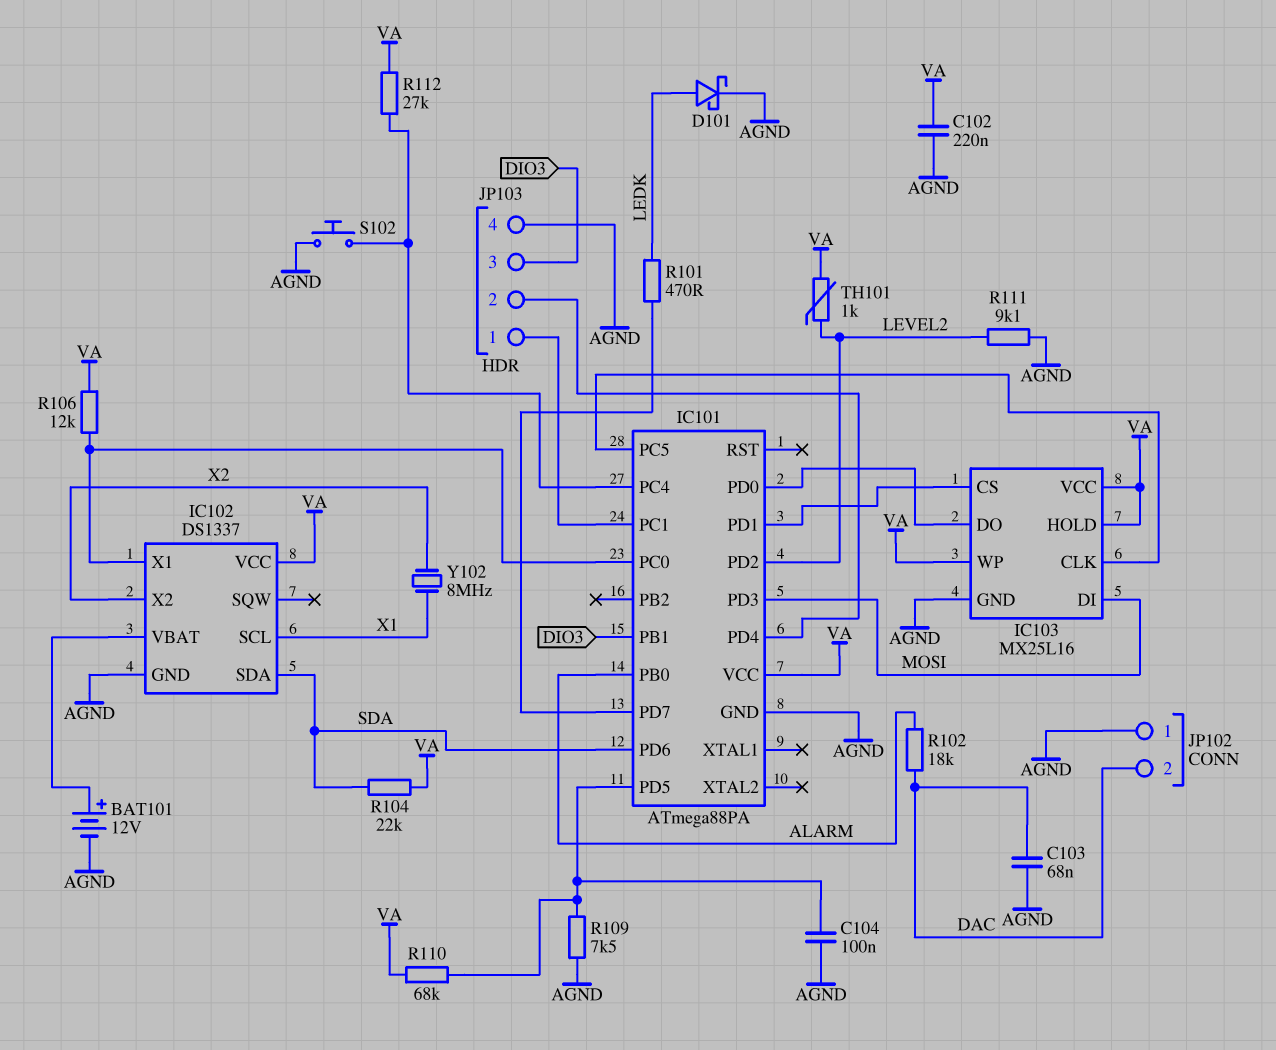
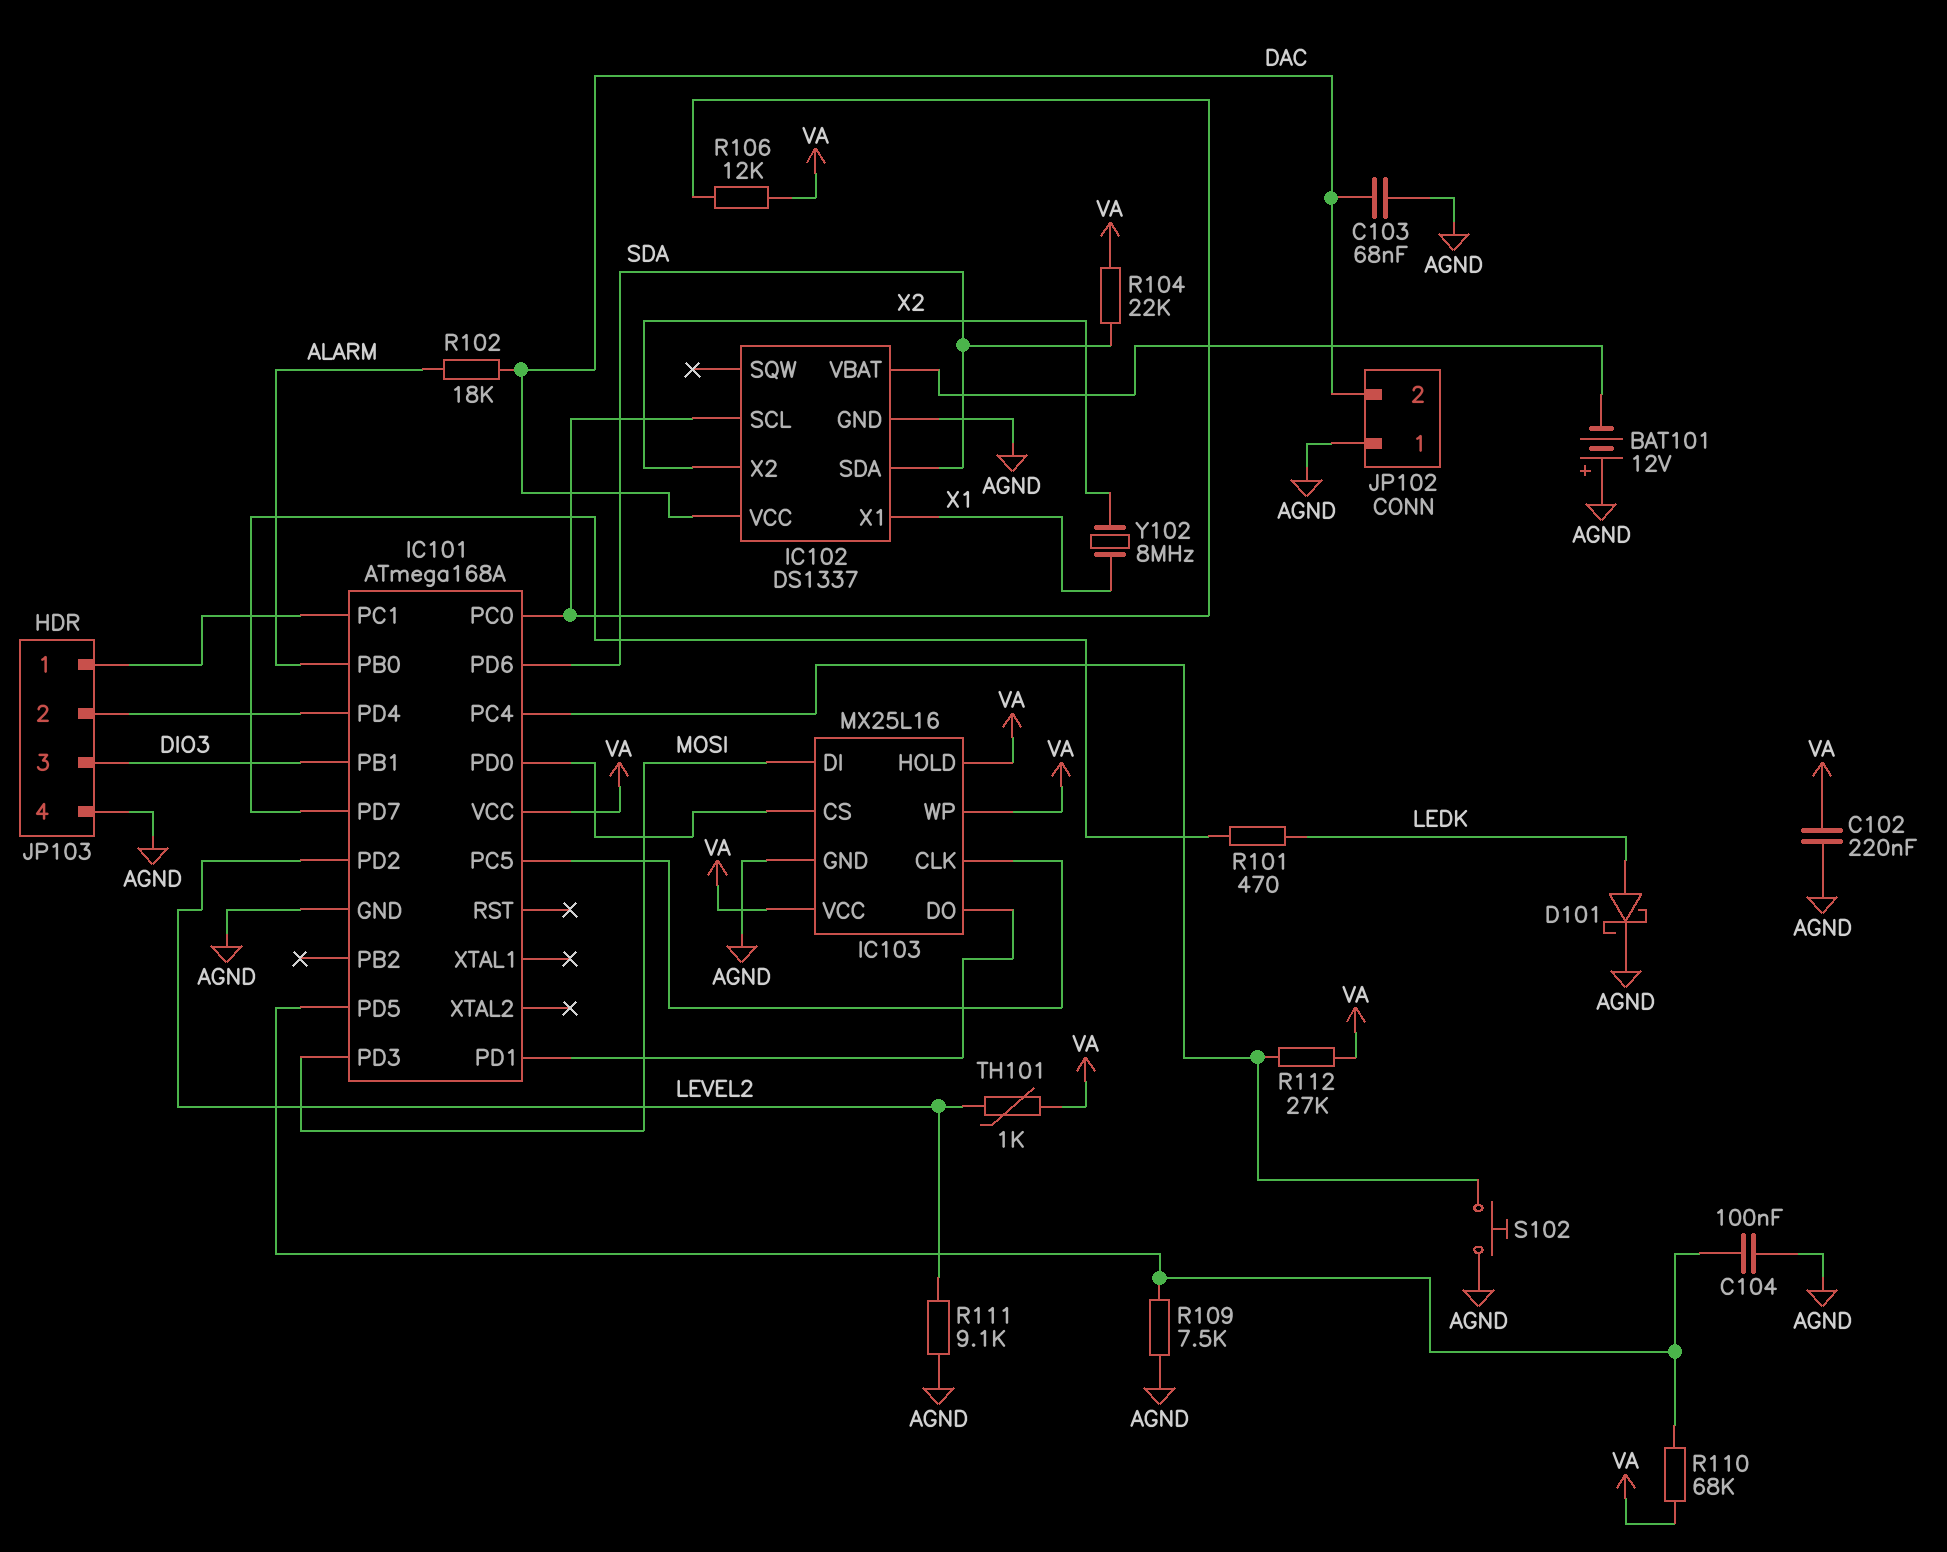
BAT101: 12V (plus IC102/VBAT, minus AGND) -> 12V (plus AGND, minus IC102/VBAT)
IC101: ATmega88PA -> ATmega168A
IC102 pin SCL: X1 -> IC101/PC0
IC102 pin VCC: VA -> DAC
IC102 pin X1: IC101/PC0 -> X1
IC103 pin CS: IC101/PD1 -> IC101/PD0
IC103 pin DO: IC101/PD0 -> IC101/PD1

